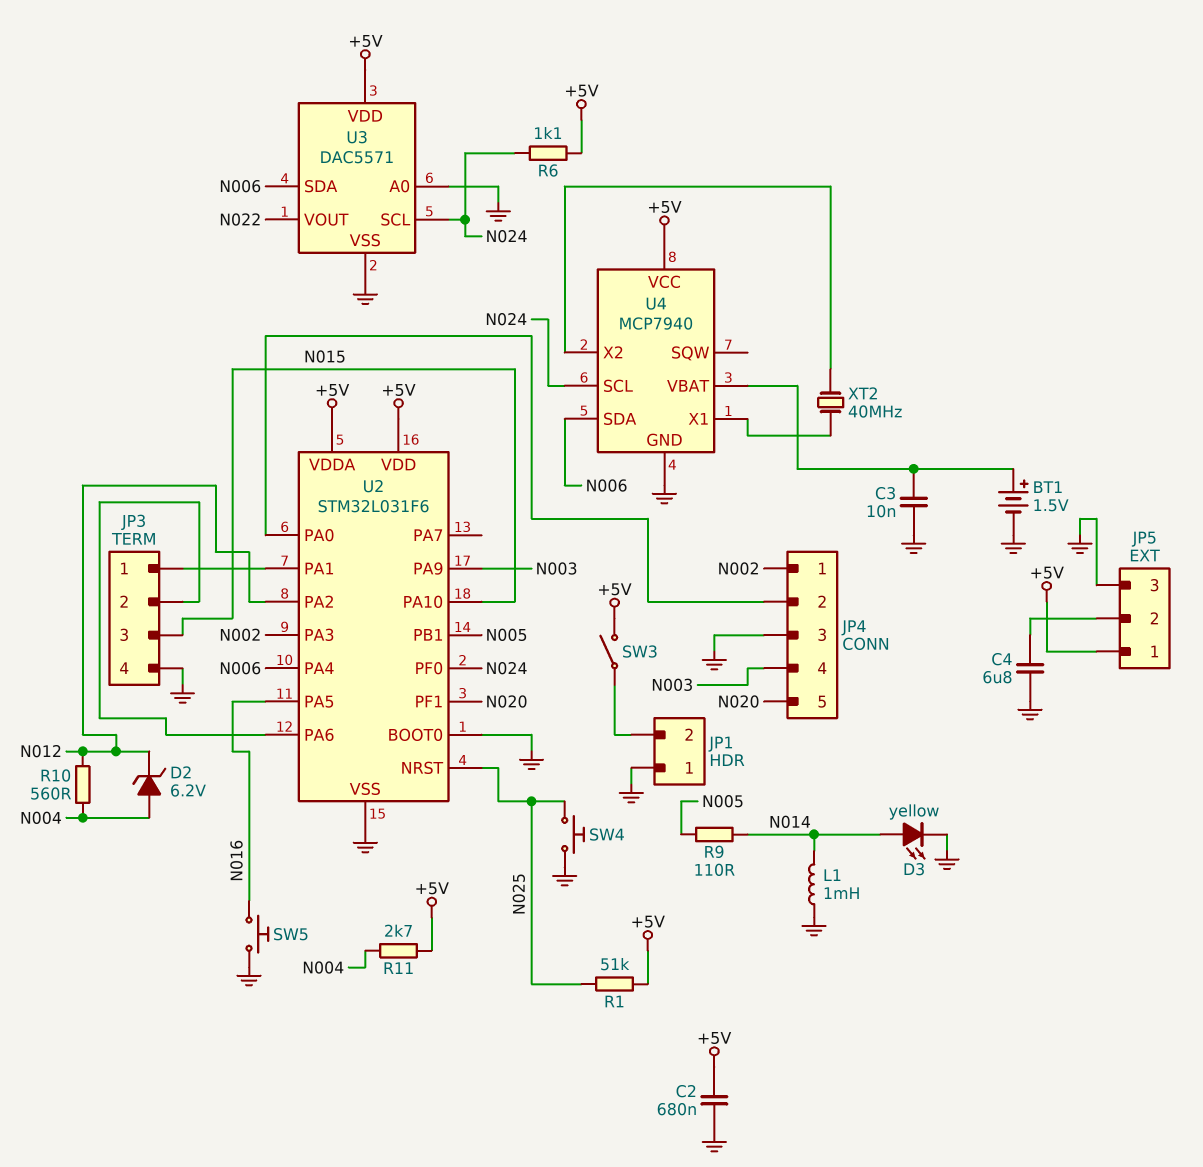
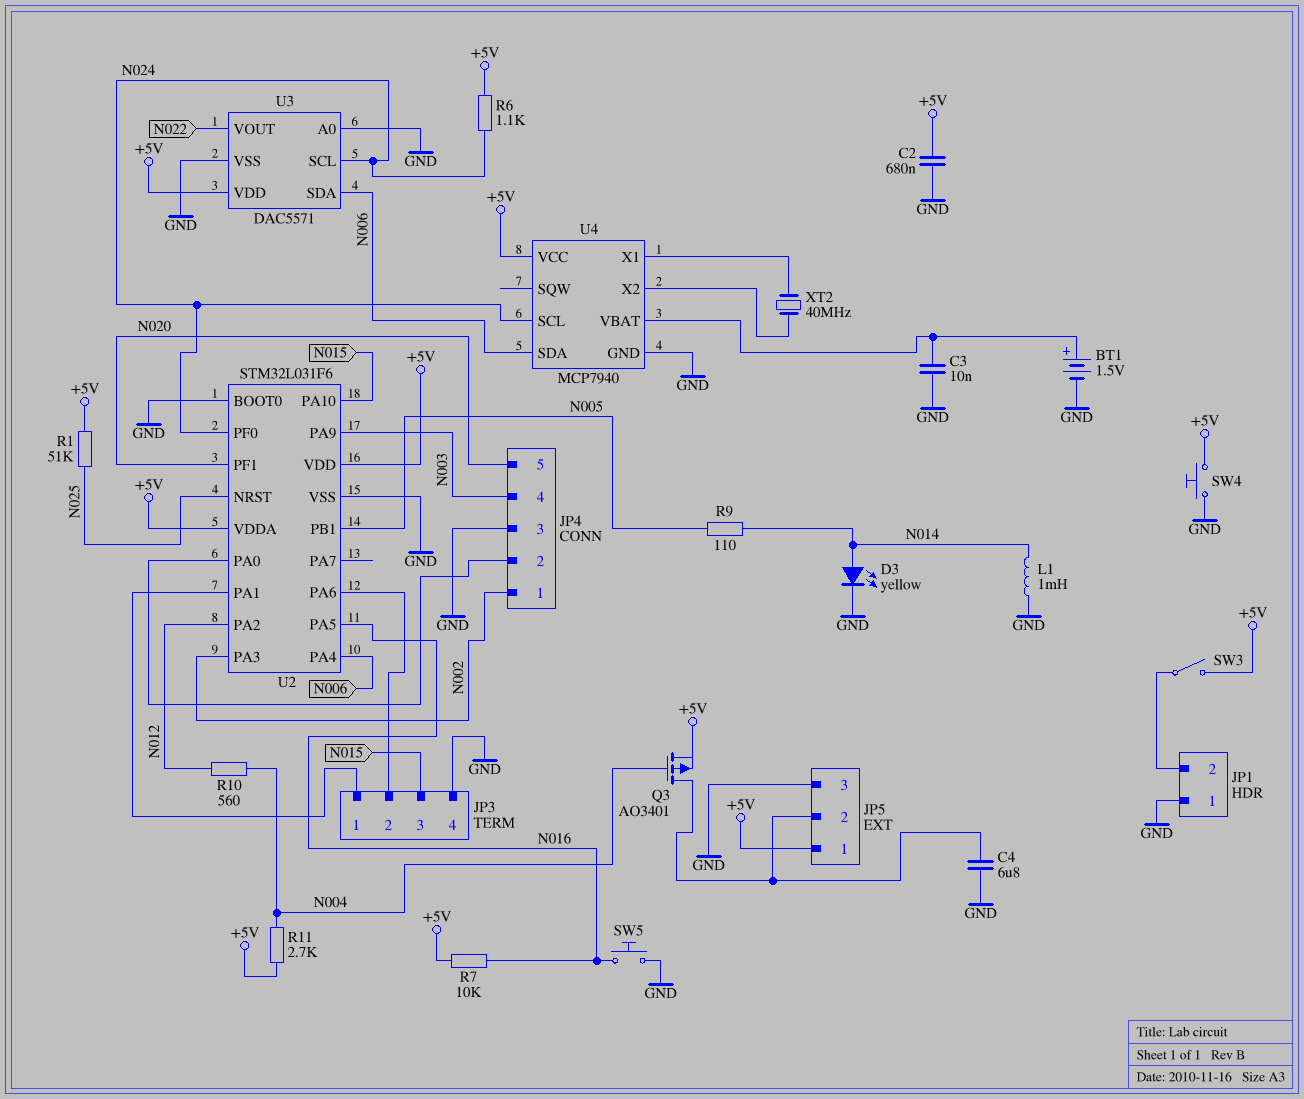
D2: zener 6.2V (A N004, K N012) -> none
Q3: none -> PMOS AO3401 (G N004, D JP5/2, S +5V)
R7: none -> 10k (+5V, N016)
SW4: button (GND, N025) -> button (+5V, GND)

